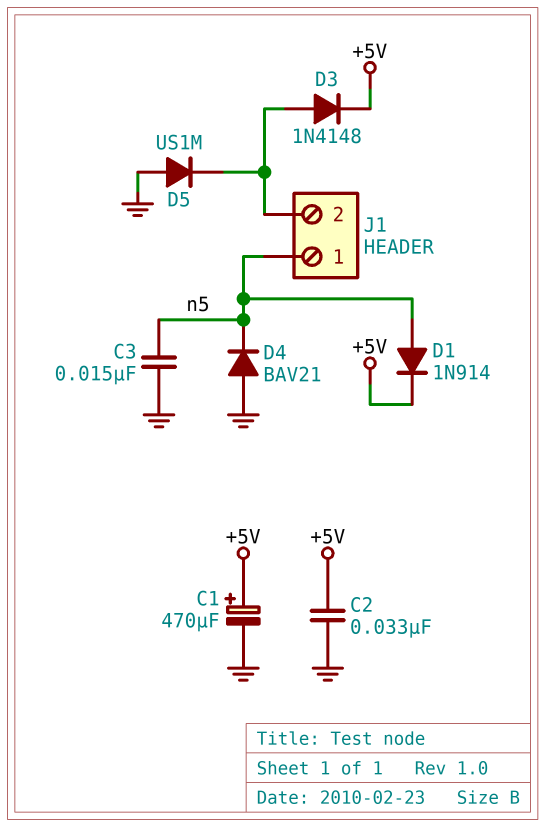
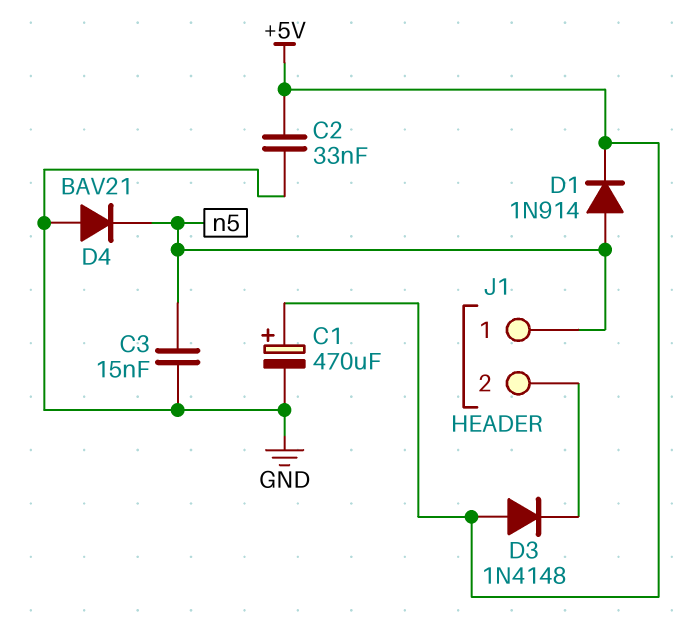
D3: diode 1N4148 (A J1/2, K +5V) -> diode 1N4148 (A +5V, K J1/2)
D5: diode US1M (A GND, K J1/2) -> none

